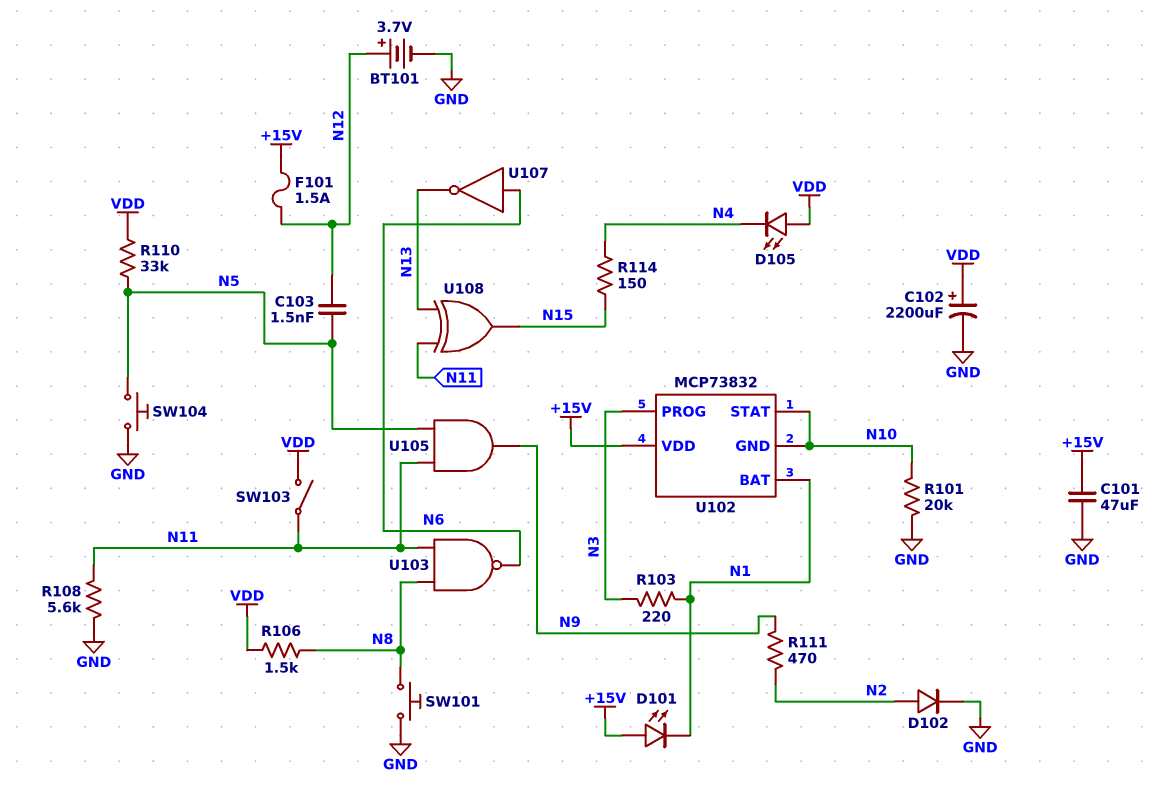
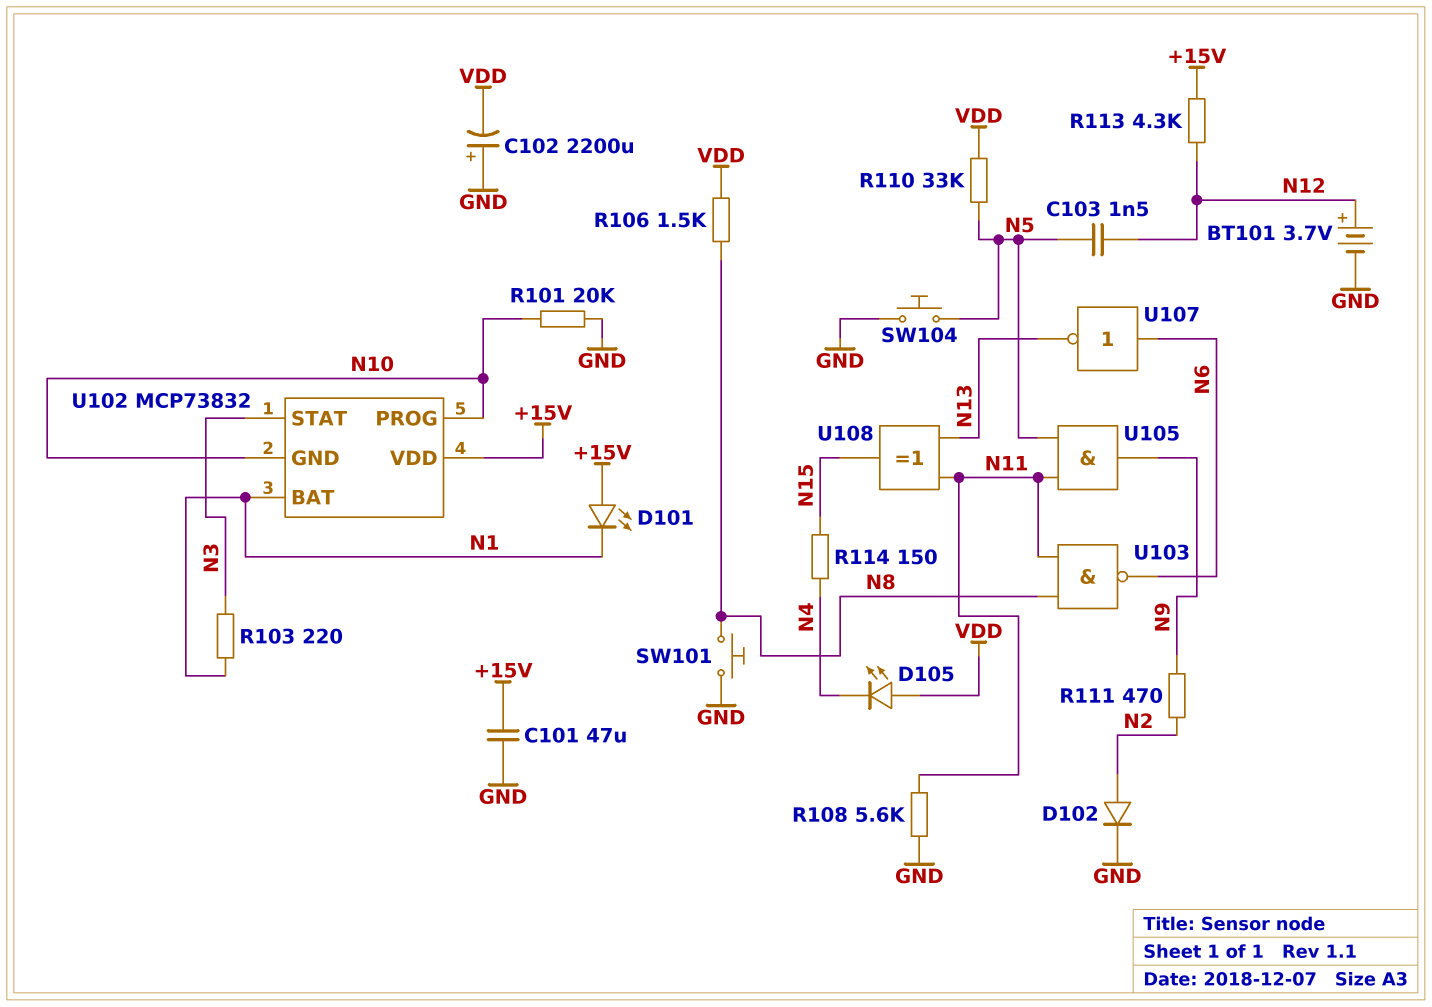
C102: 2200uF (plus VDD, minus GND) -> 2200uF (plus GND, minus VDD)
F101: 1.5A (+15V, N12) -> none
R113: none -> 4.3k (+15V, N12)
SW103: switch (N11, VDD) -> none
U102 pin PROG: N3 -> N10
U102 pin STAT: N10 -> N3

